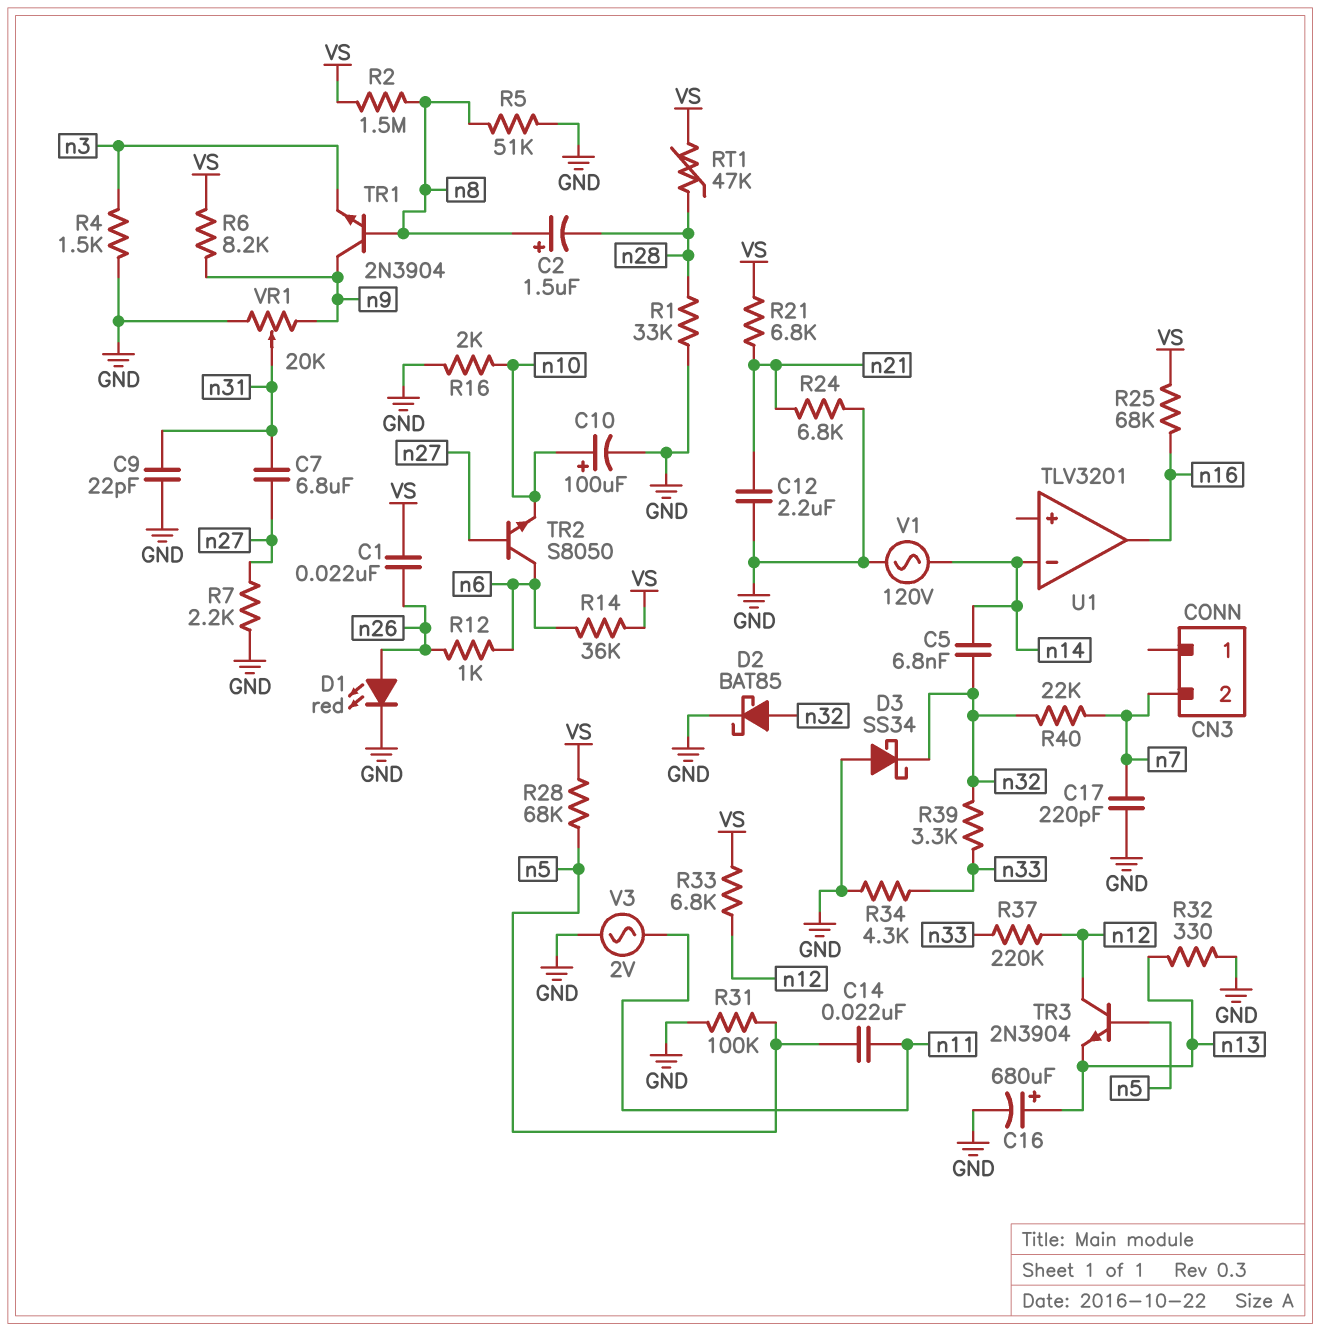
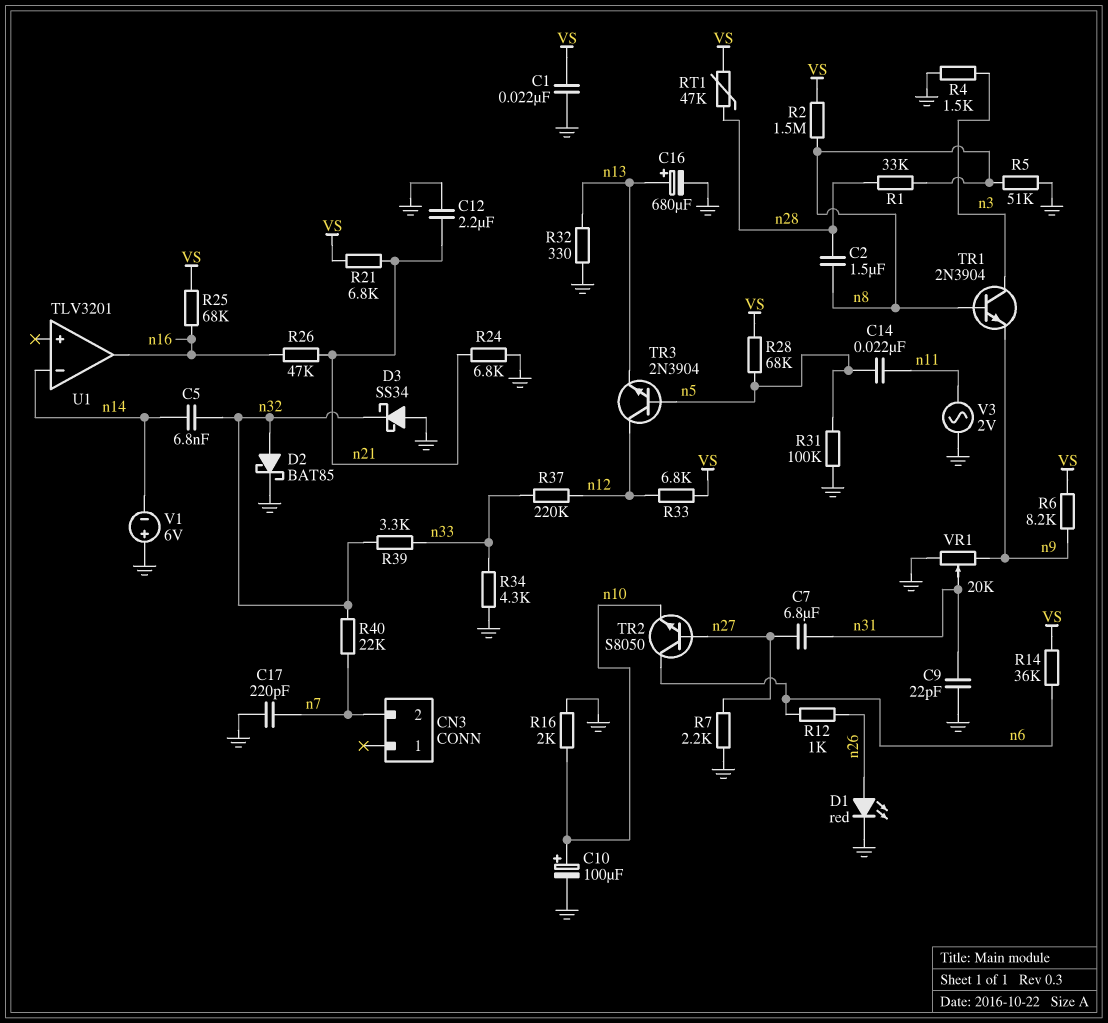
C1: 22nF (VS, n26) -> 22nF (GND, VS)
C2: 1.5uF (plus n8, minus n28) -> 1.5uF (n8, n28)
R1: 33k (GND, n28) -> 33k (n8, n28)
R26: none -> 47k (n16, n21)
TR1: NPN 2N3904 (B n8, C n9, E n3) -> NPN 2N3904 (B n8, C n3, E n9)
V1: AC 120V (GND, n14) -> 6V (plus GND, minus n14)

